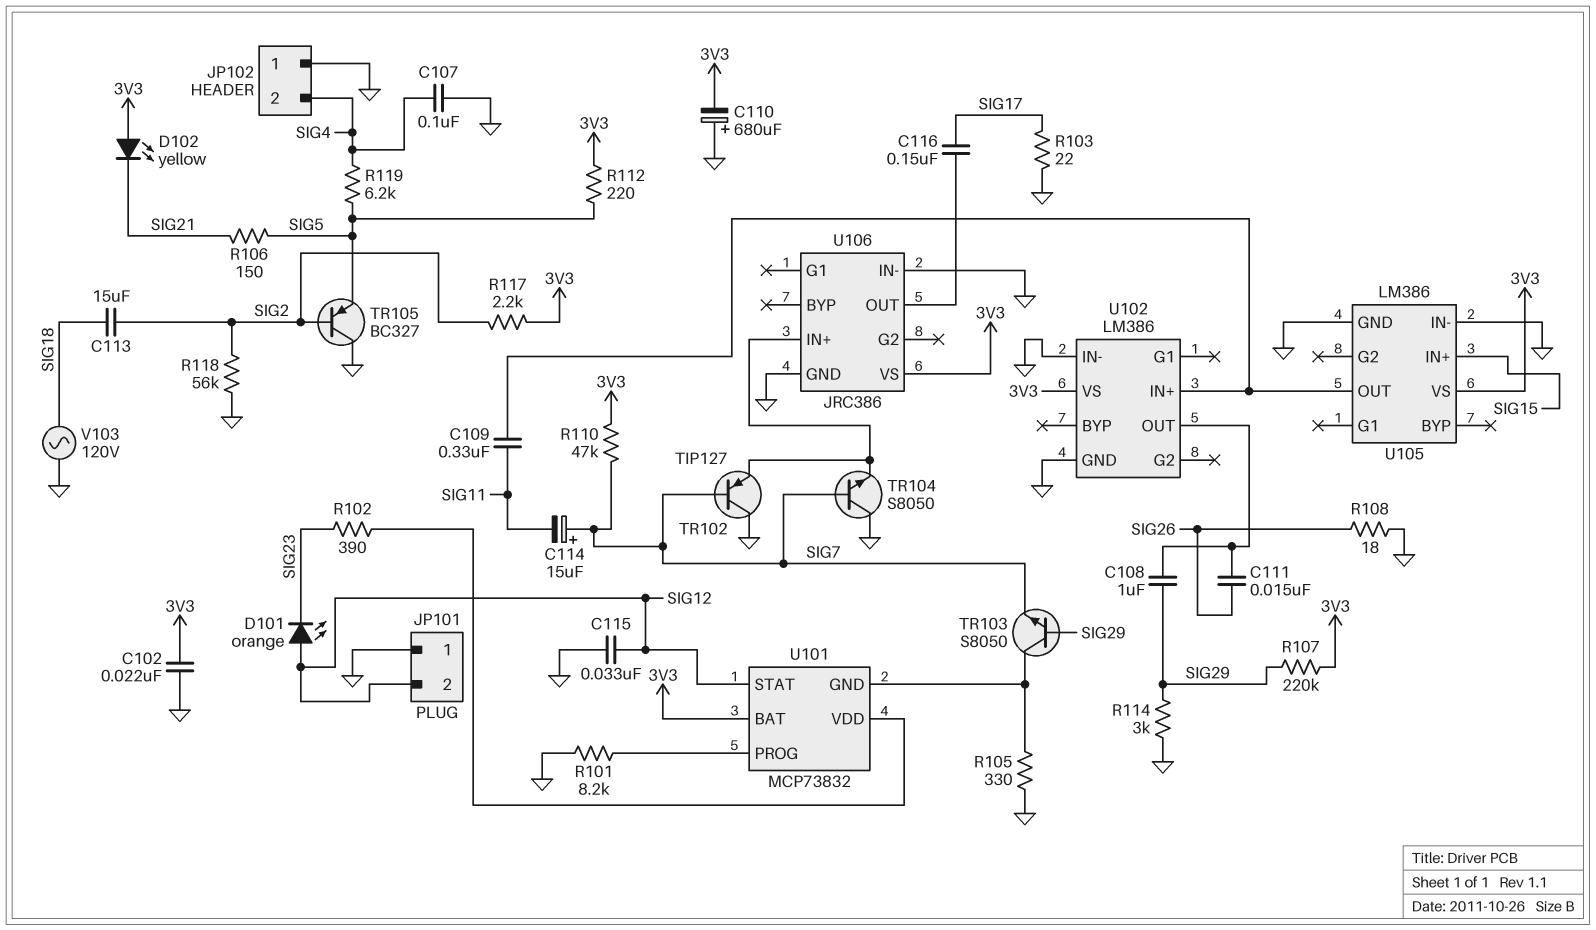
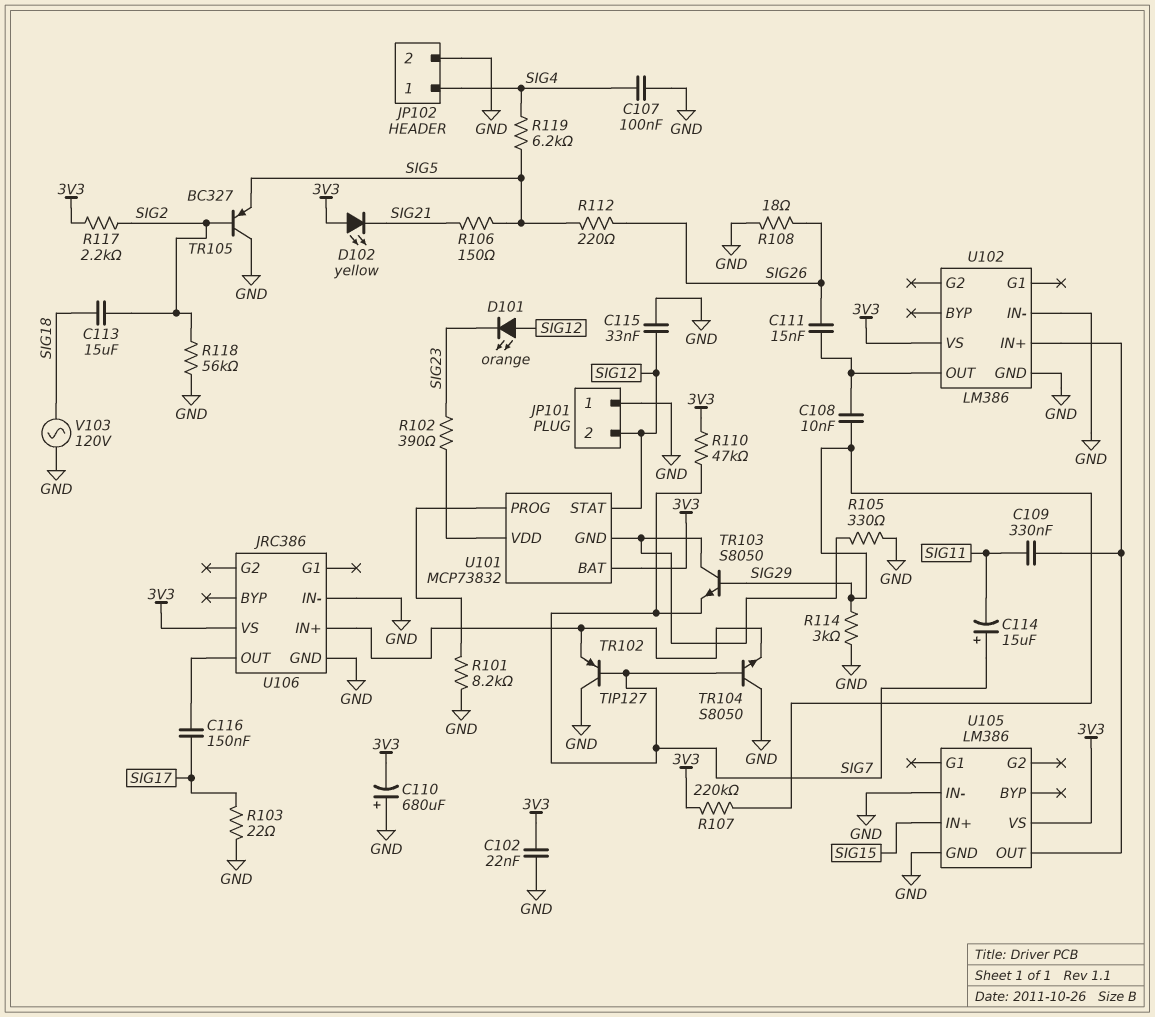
C108: 1uF (SIG29, U102/OUT) -> 10nF (SIG29, U102/OUT)
JP102 pin 1: GND -> SIG4
JP102 pin 2: SIG4 -> GND
R112: 220 (3V3, SIG5) -> 220 (SIG5, SIG26)

